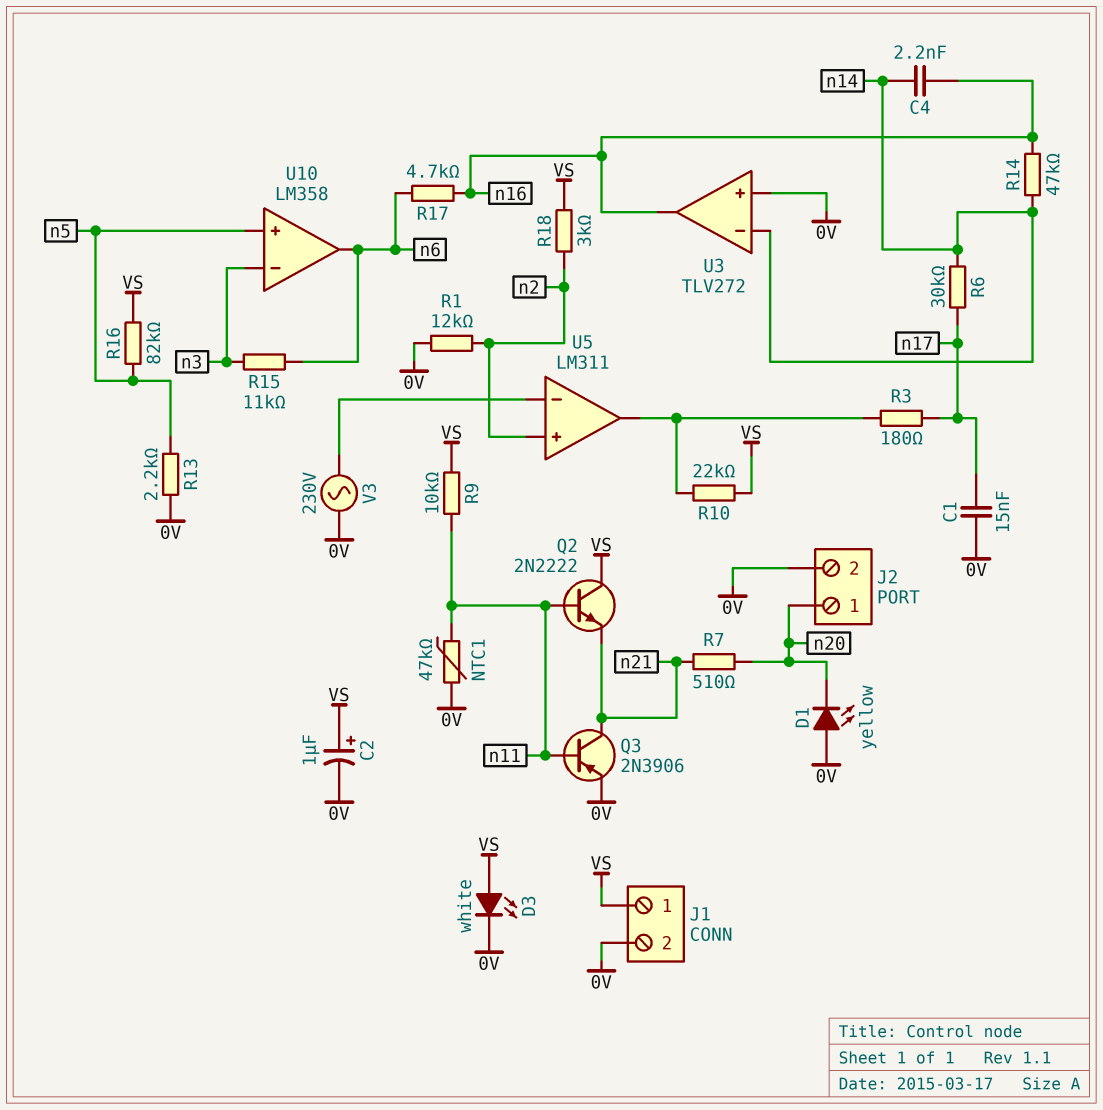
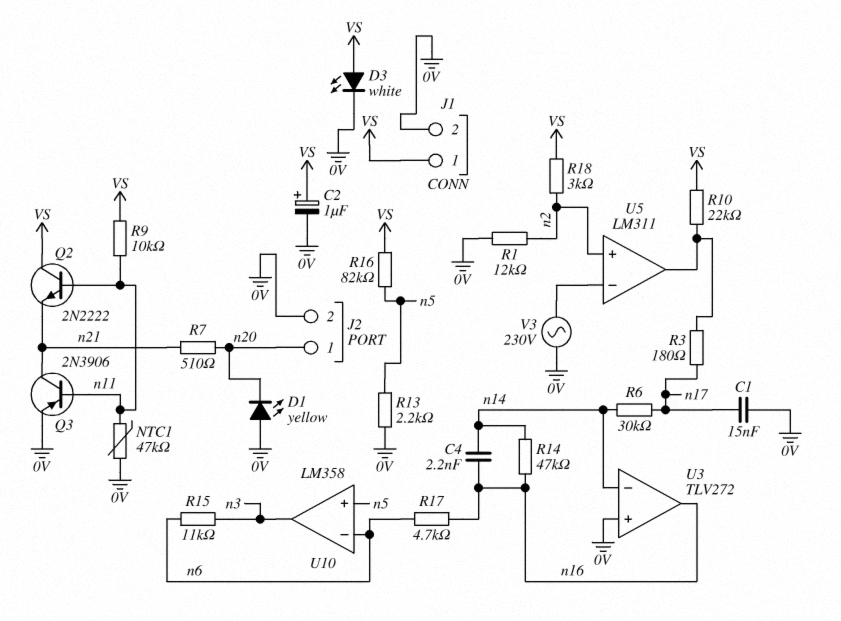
U10 pin in-: n3 -> n6
U10 pin out: n6 -> n3

